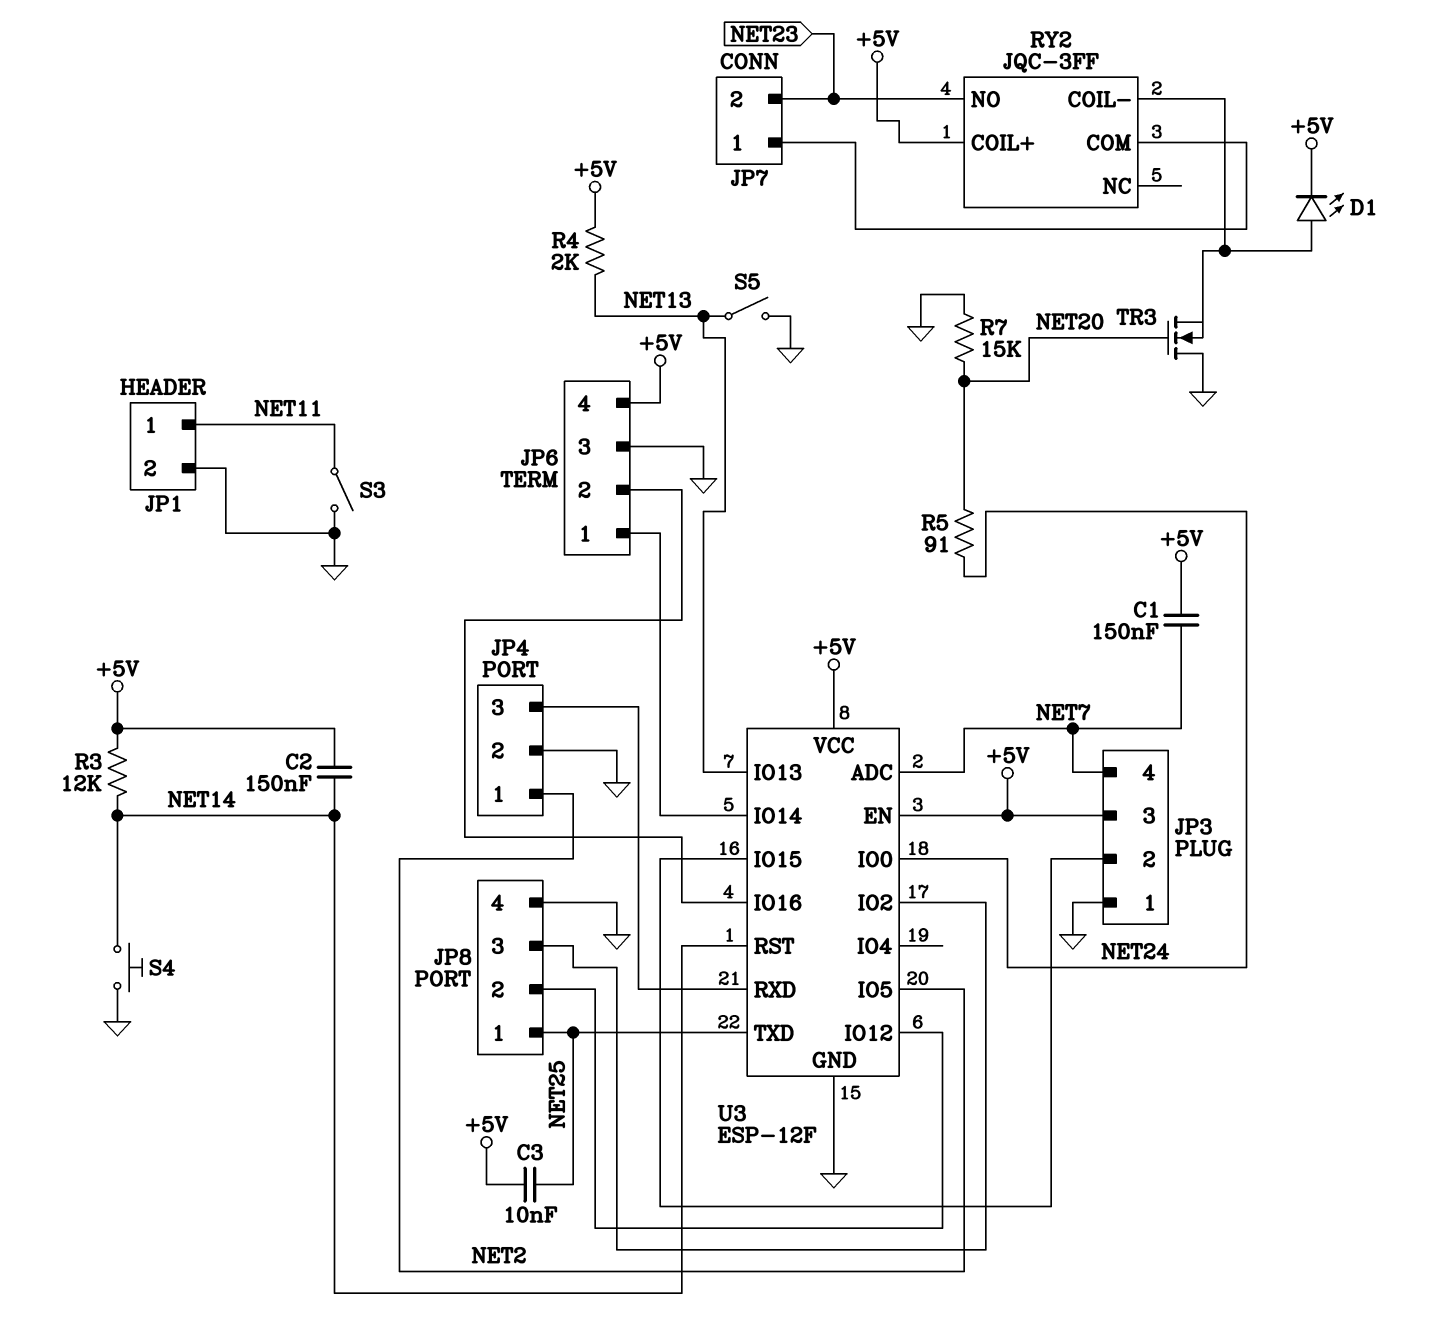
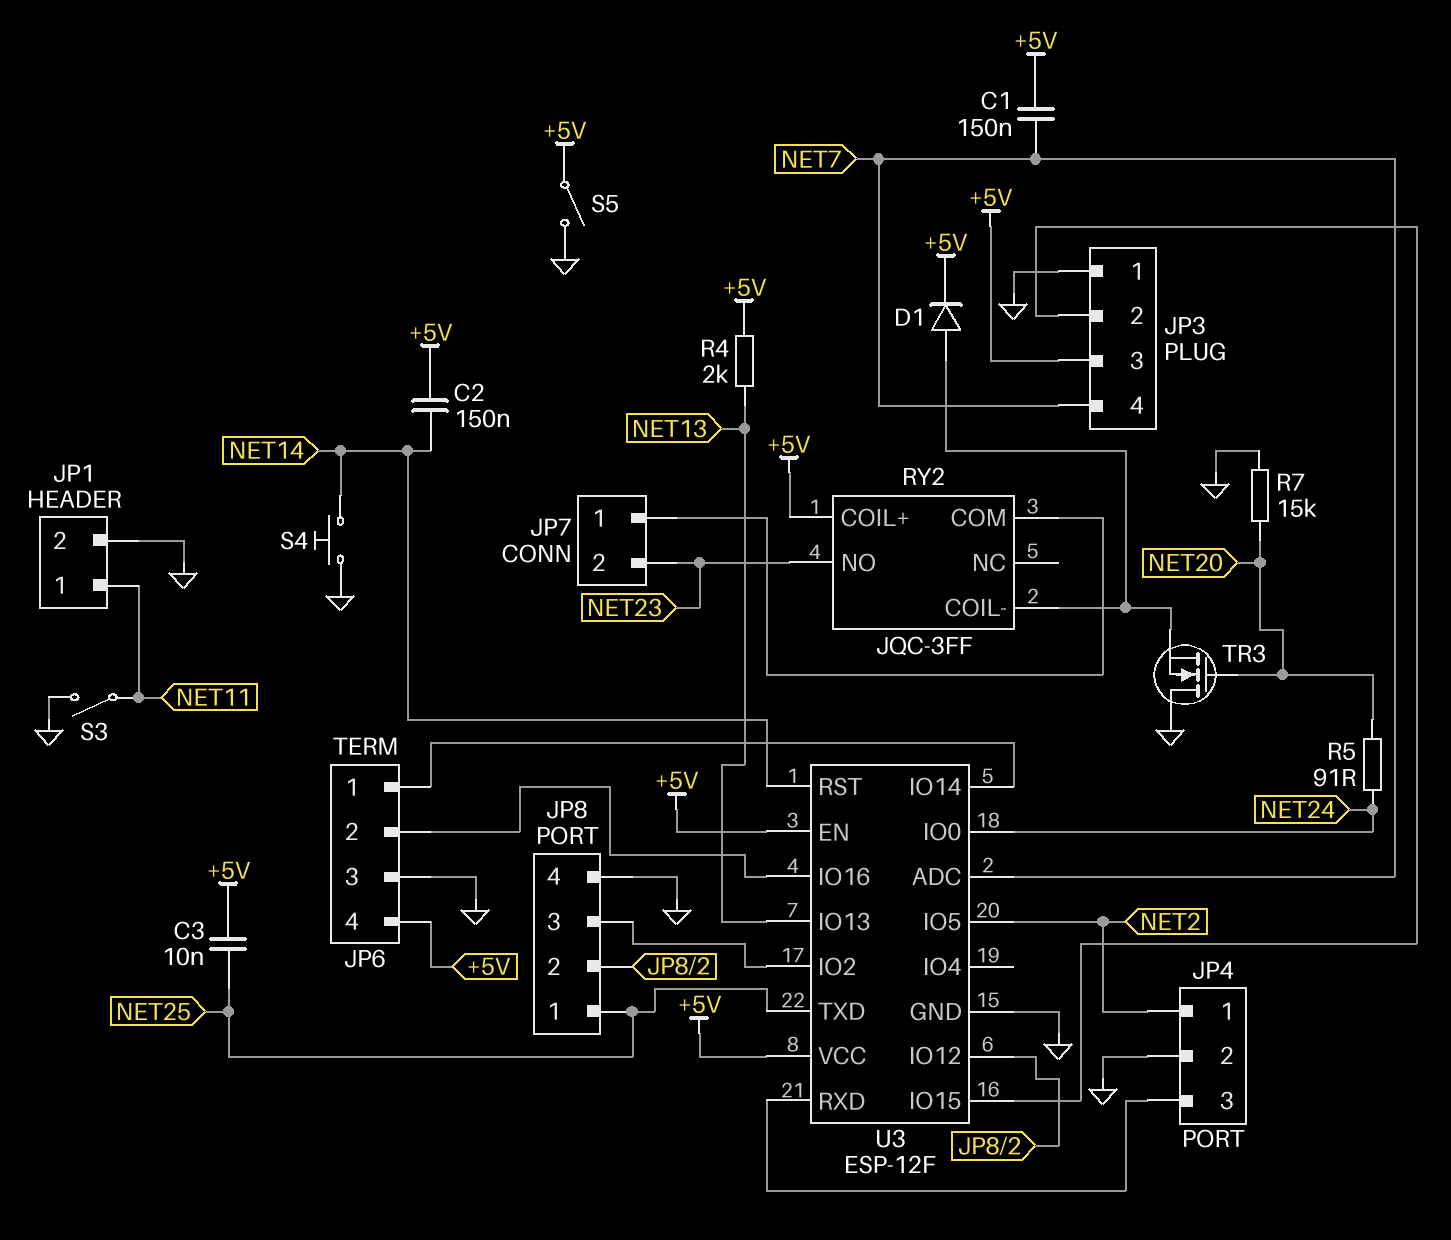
D1: LED (A RY2/COIL-, K +5V) -> diode (A RY2/COIL-, K +5V)
R3: 12k (+5V, NET14) -> none
S5: switch (GND, NET13) -> switch (+5V, GND)

